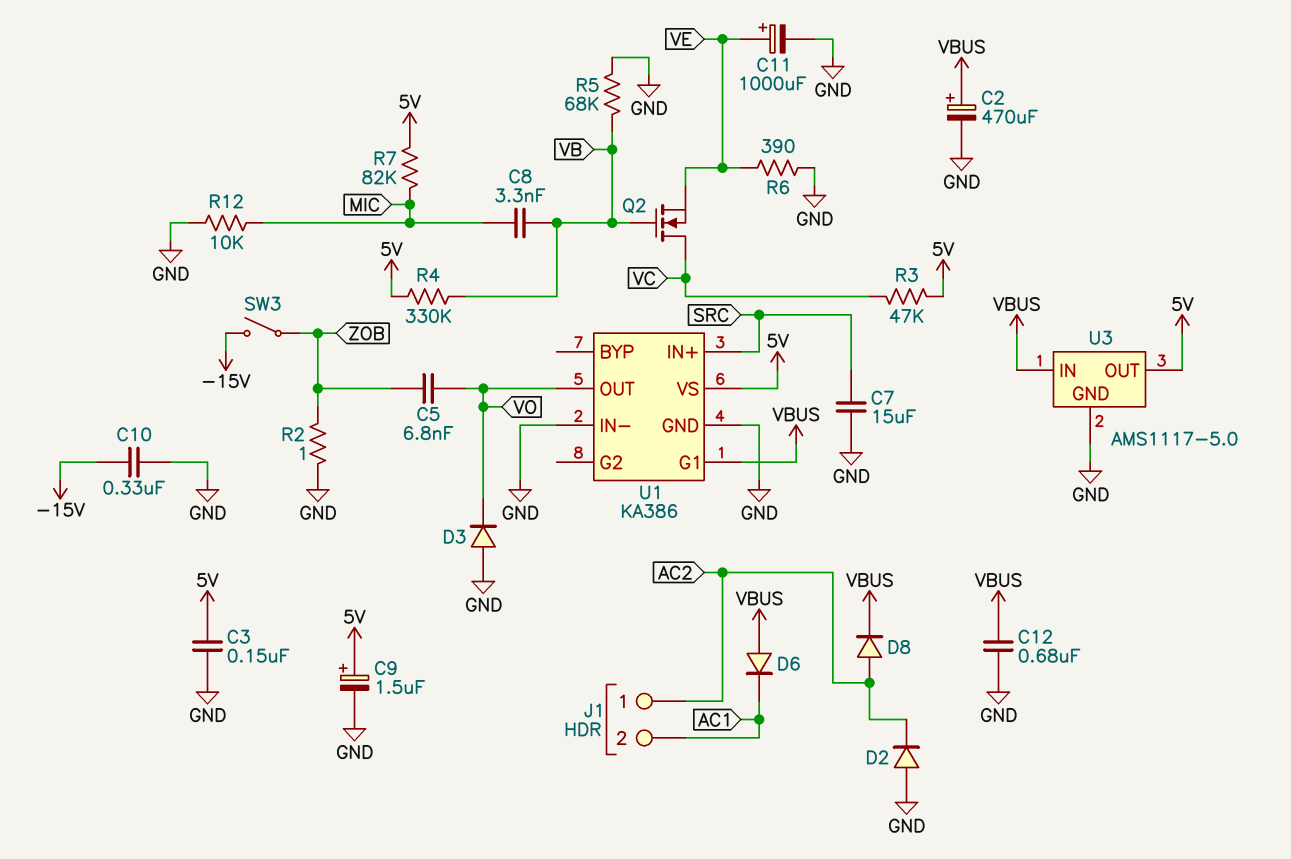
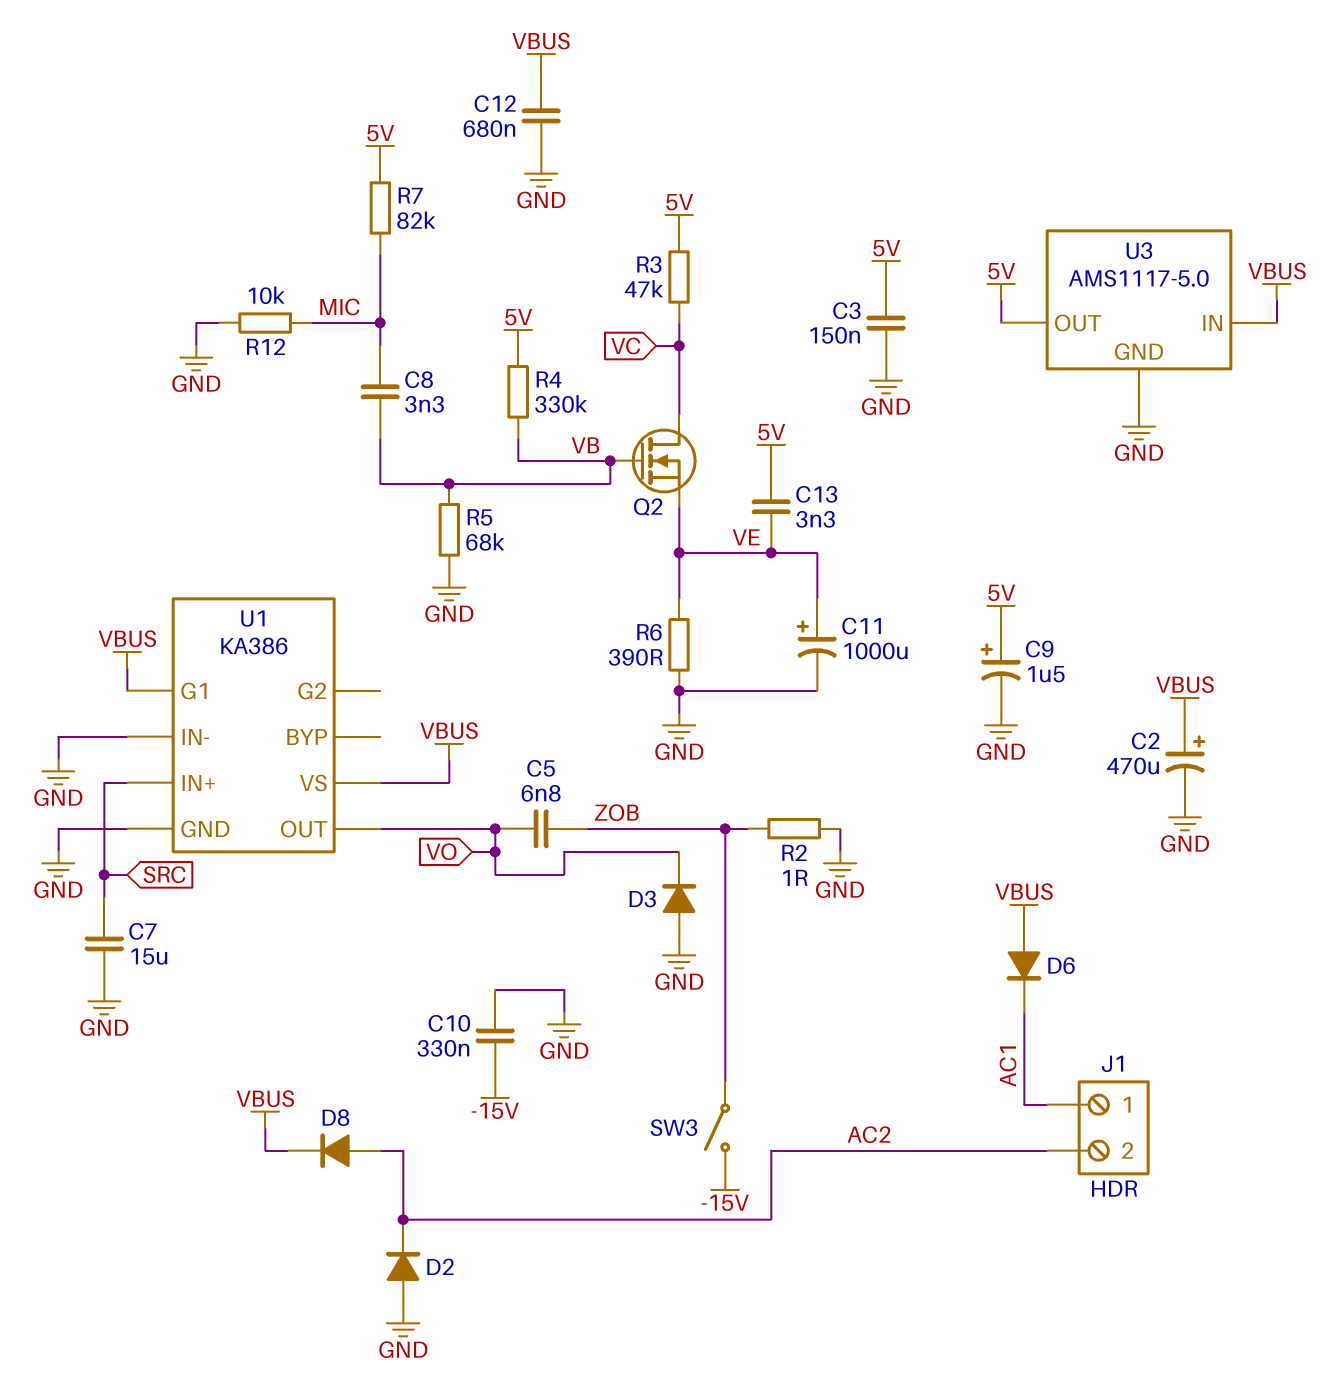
C13: none -> 3.3nF (5V, VE)
J1 pin 1: AC2 -> AC1
J1 pin 2: AC1 -> AC2
U1 pin VS: 5V -> VBUS

